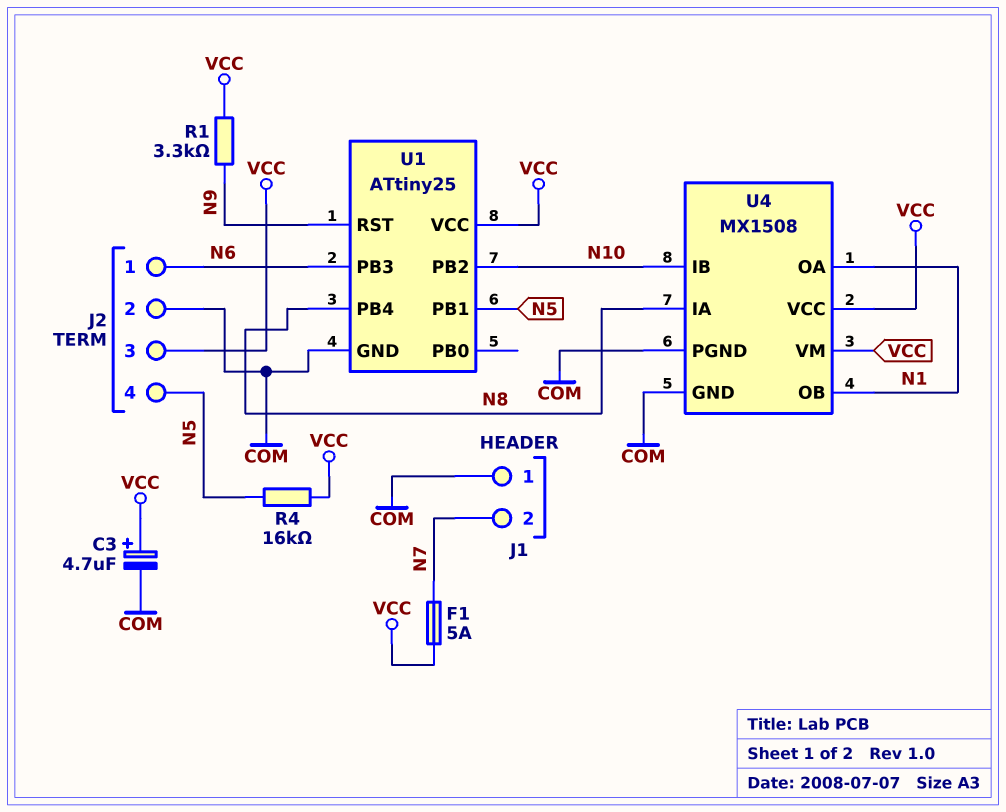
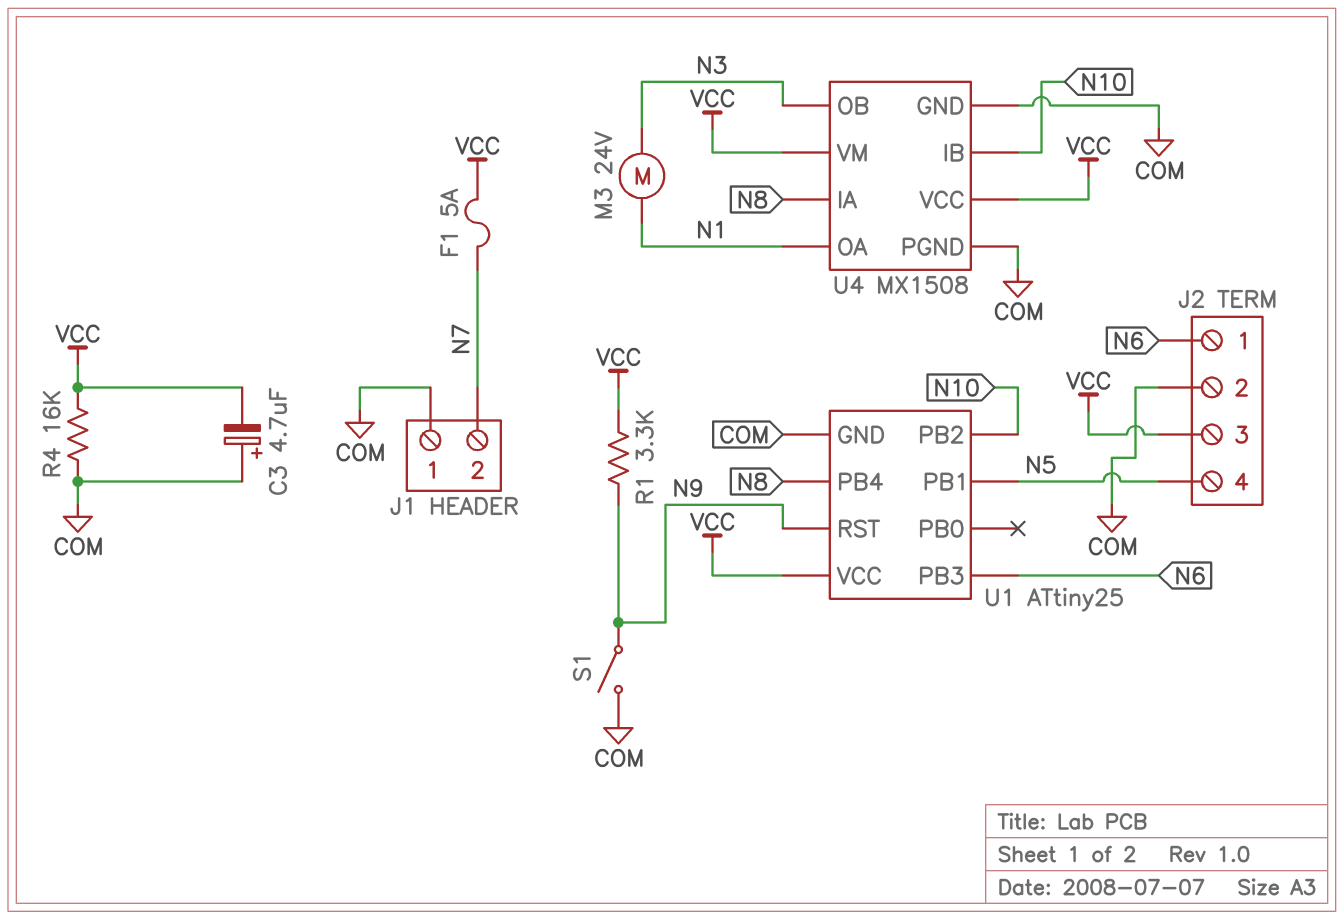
C3: 4.7uF (plus VCC, minus COM) -> 4.7uF (plus COM, minus VCC)
M3: none -> motor 24V (N1, N3)
R4: 16k (N5, VCC) -> 16k (COM, VCC)
S1: none -> switch (COM, N9)
U4 pin OB: N1 -> N3

